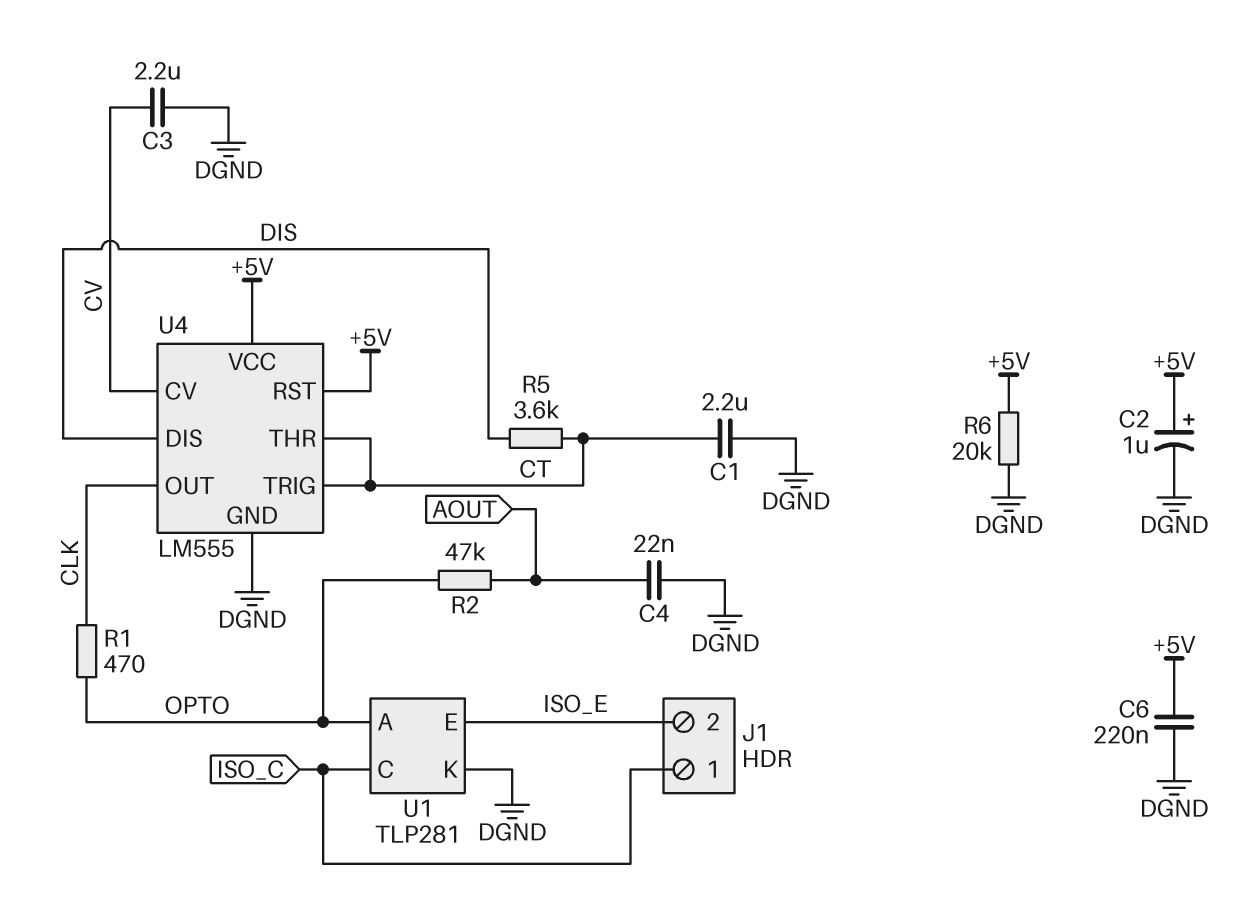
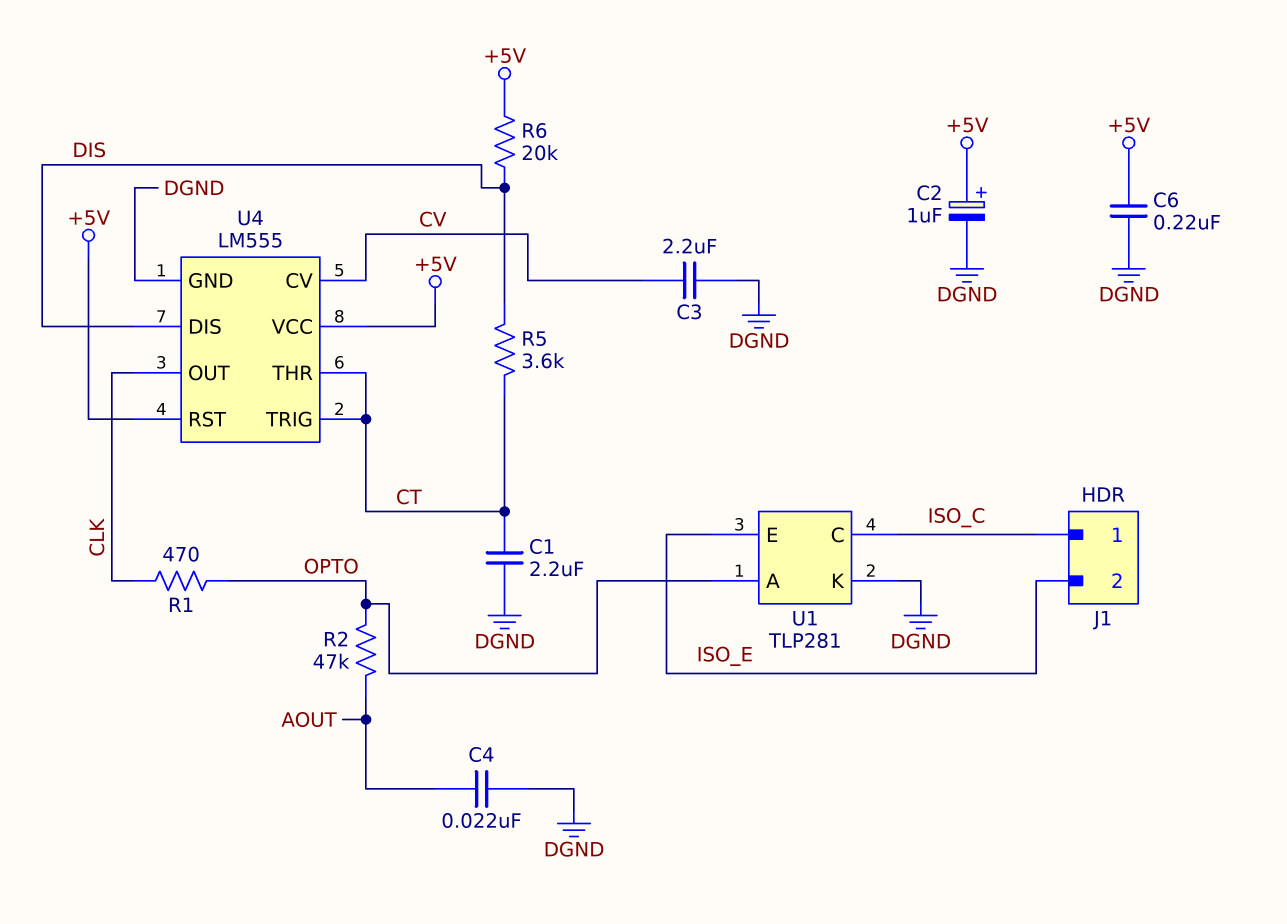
R6: 20k (+5V, DGND) -> 20k (+5V, DIS)

